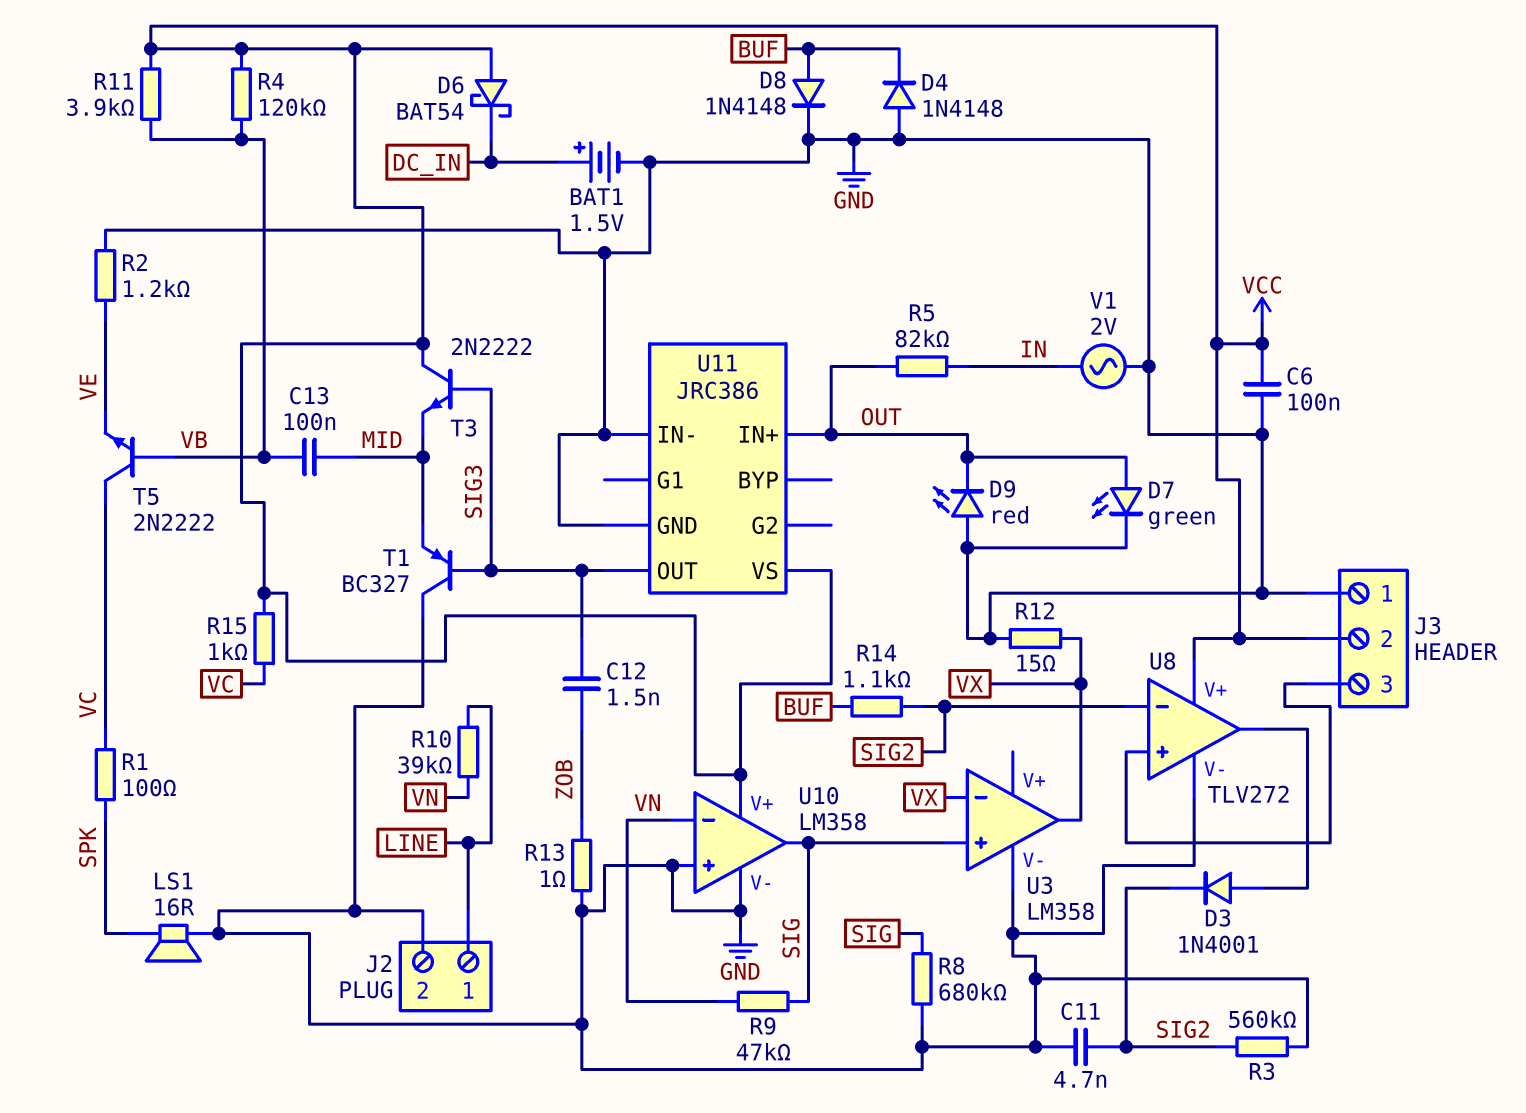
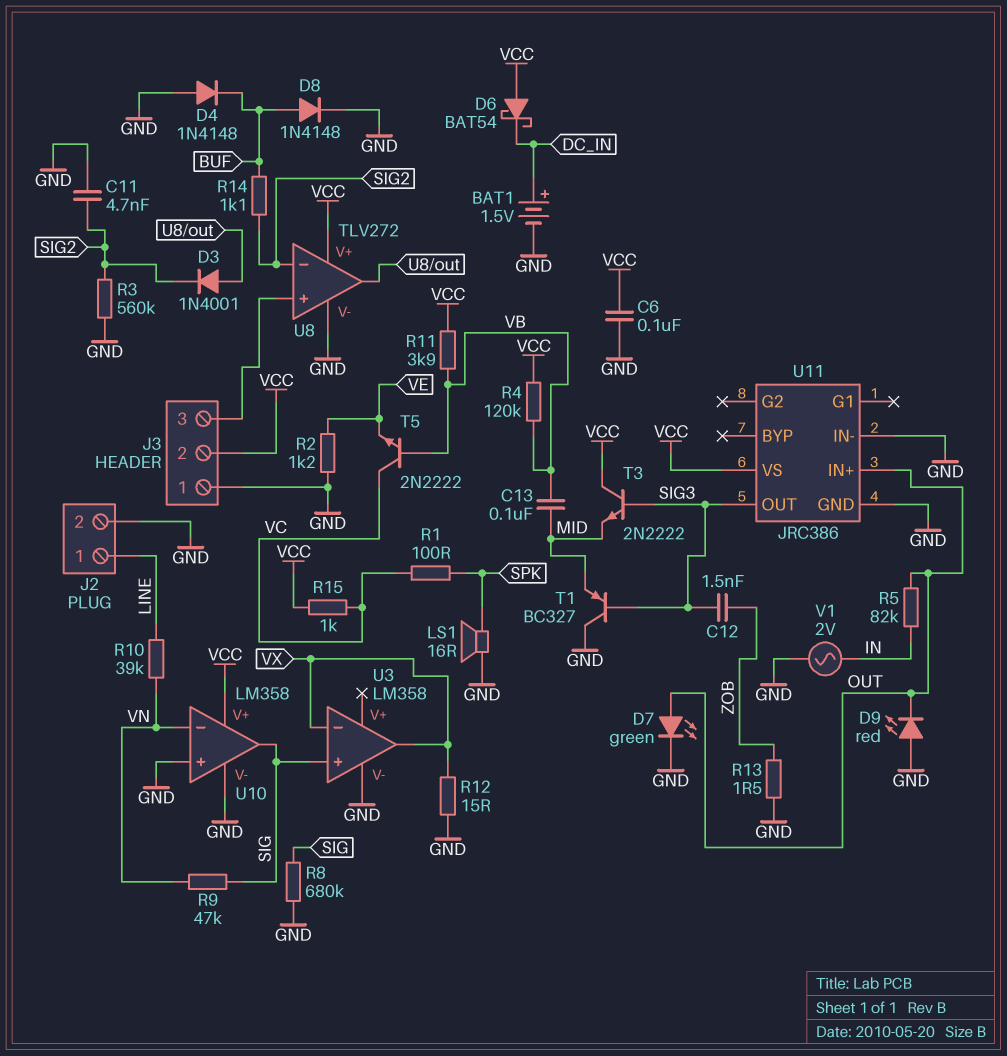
R13: 1 (GND, ZOB) -> 1.5 (GND, ZOB)

